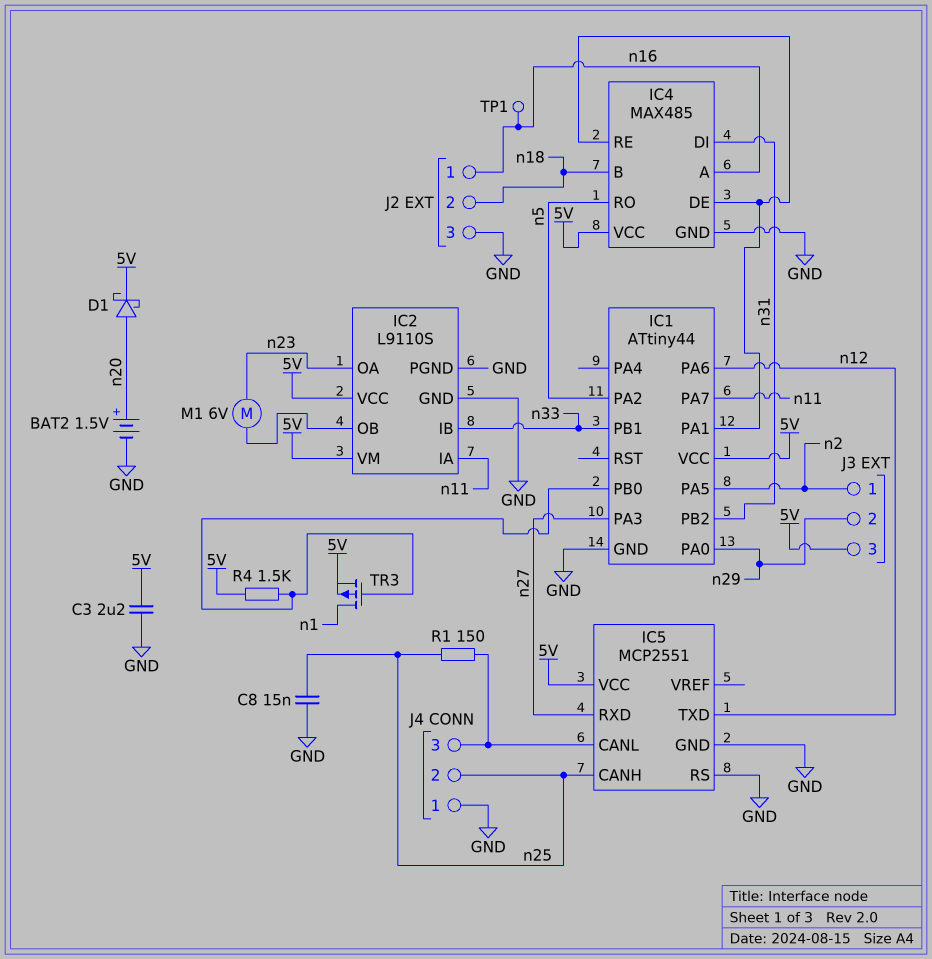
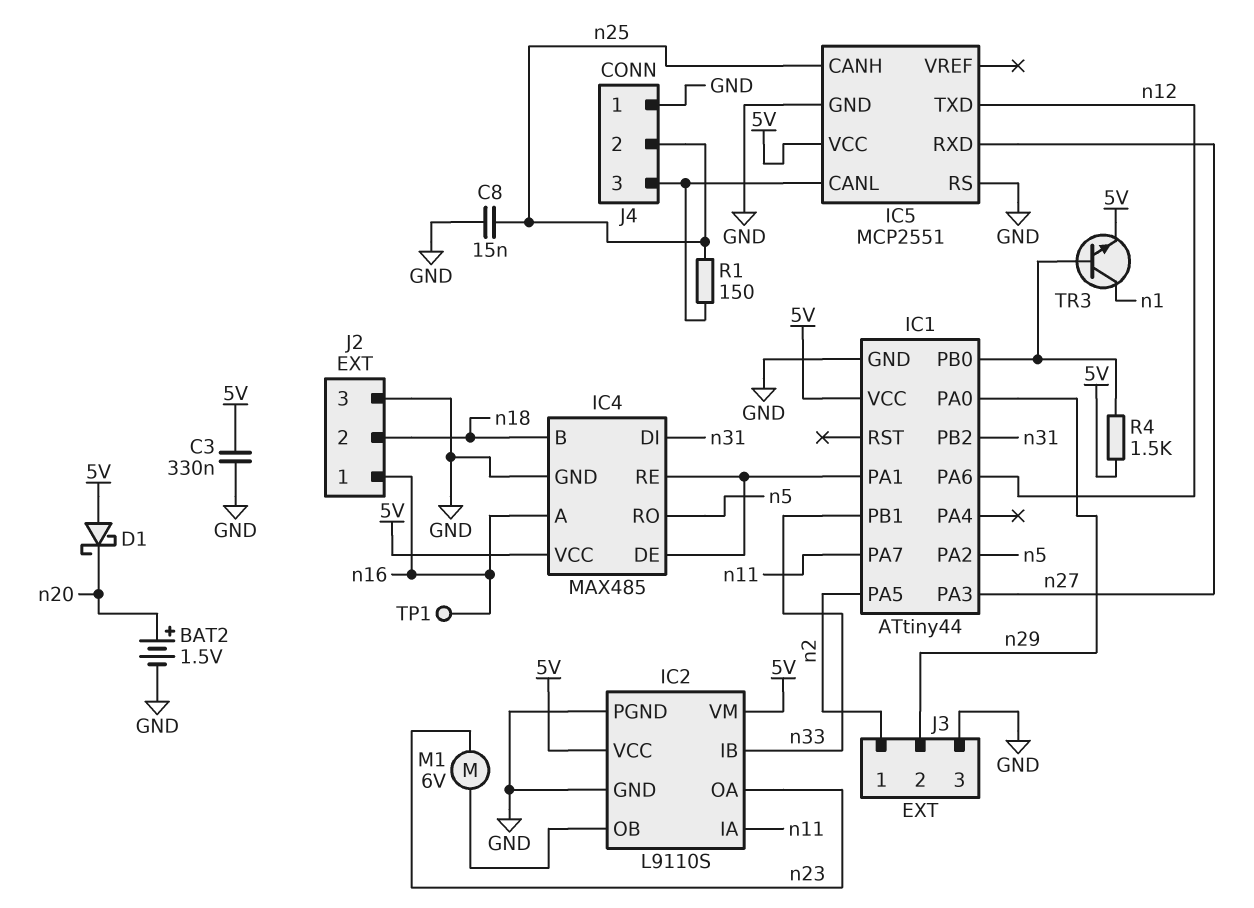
C3: 2.2uF (5V, GND) -> 330nF (5V, GND)
D1: schottky (A n20, K 5V) -> schottky (A 5V, K n20)
J3 pin 3: 5V -> GND
TR3: PMOS (G IC1/PB0, D n1, S 5V) -> NPN (B IC1/PB0, C n1, E 5V)

